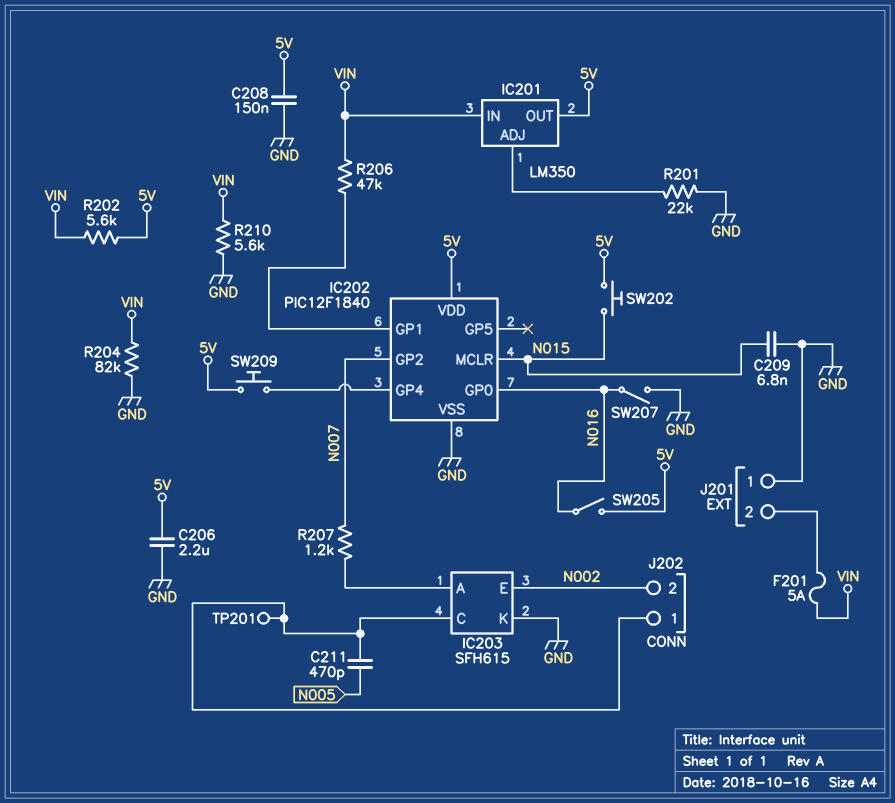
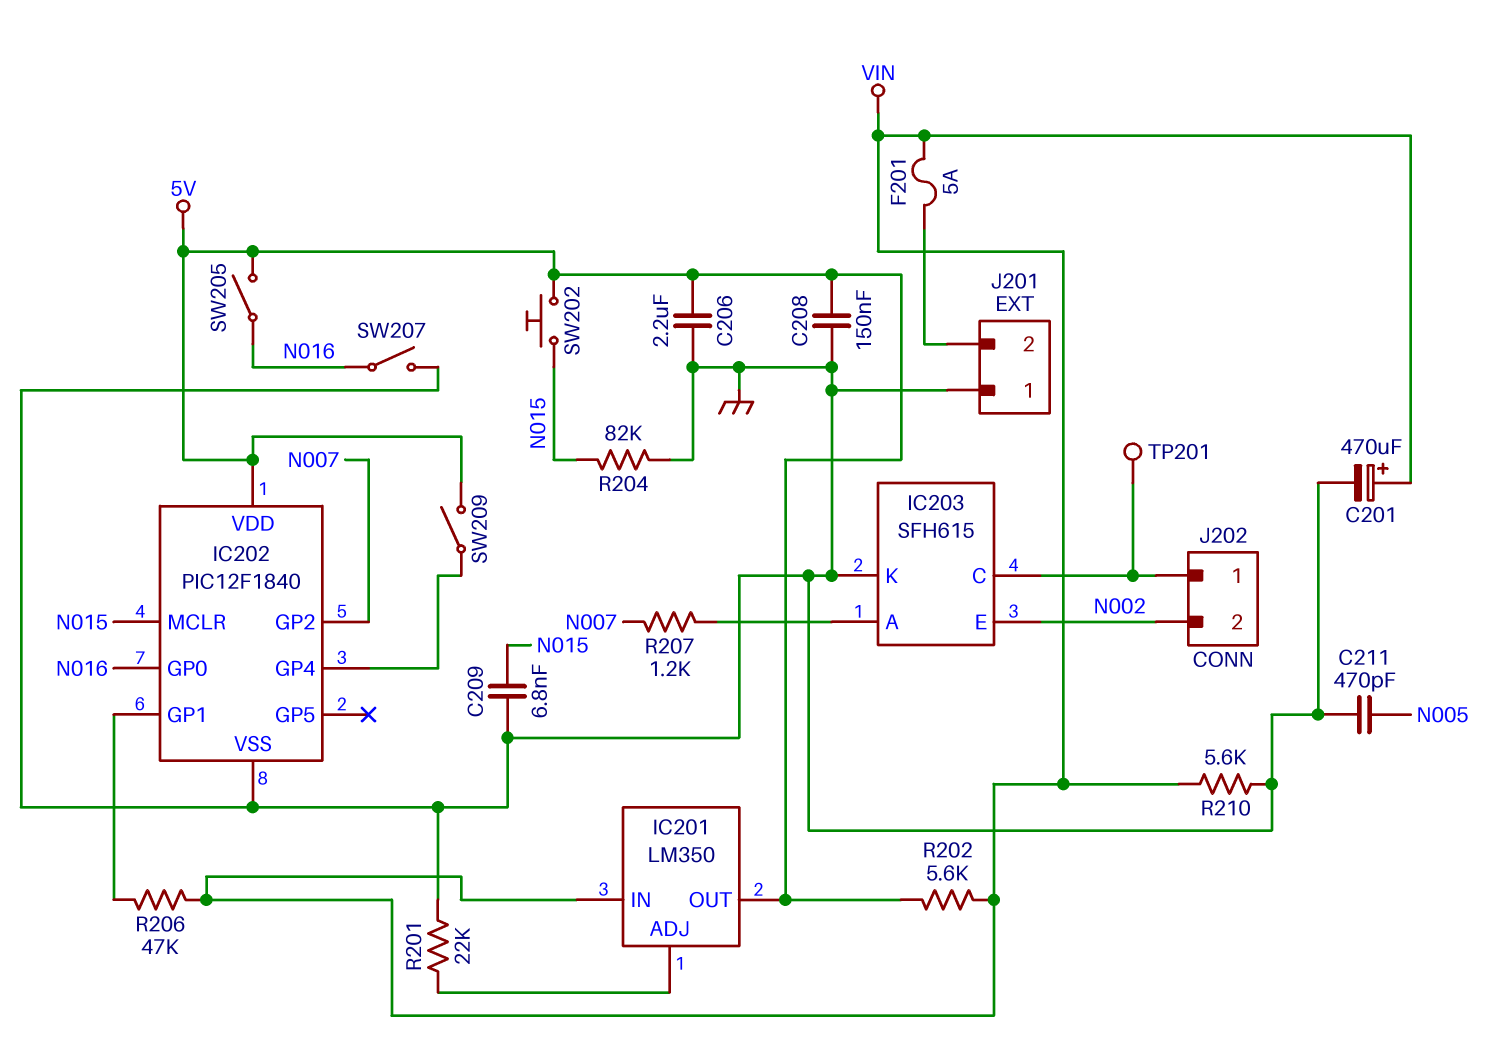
C201: none -> 470uF (plus VIN, minus GND)
C211: 470pF (IC203/C, N005) -> 470pF (GND, N005)
R204: 82k (GND, VIN) -> 82k (GND, N015)
SW209: button (5V, IC202/GP4) -> switch (5V, IC202/GP4)

